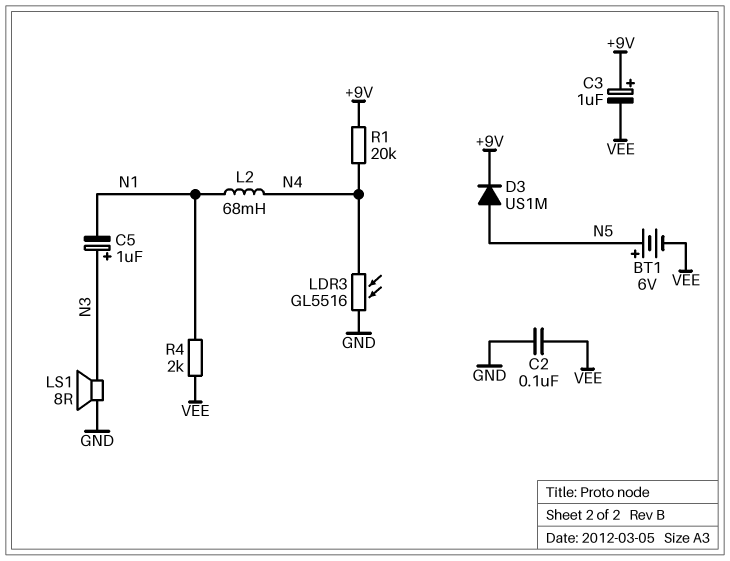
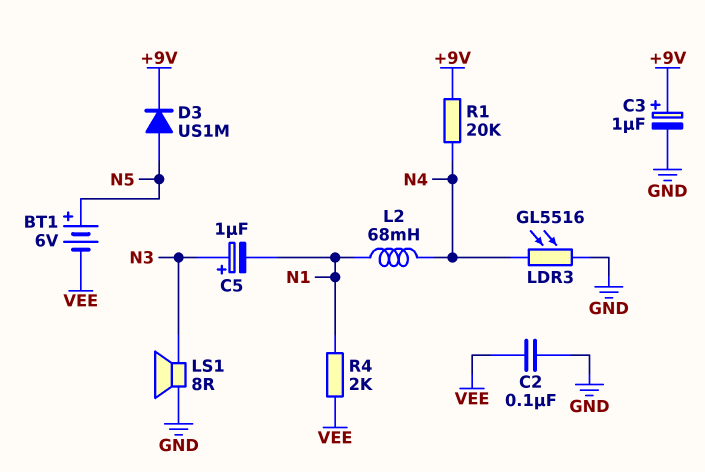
C3: 1uF (plus +9V, minus VEE) -> 1uF (plus +9V, minus GND)

